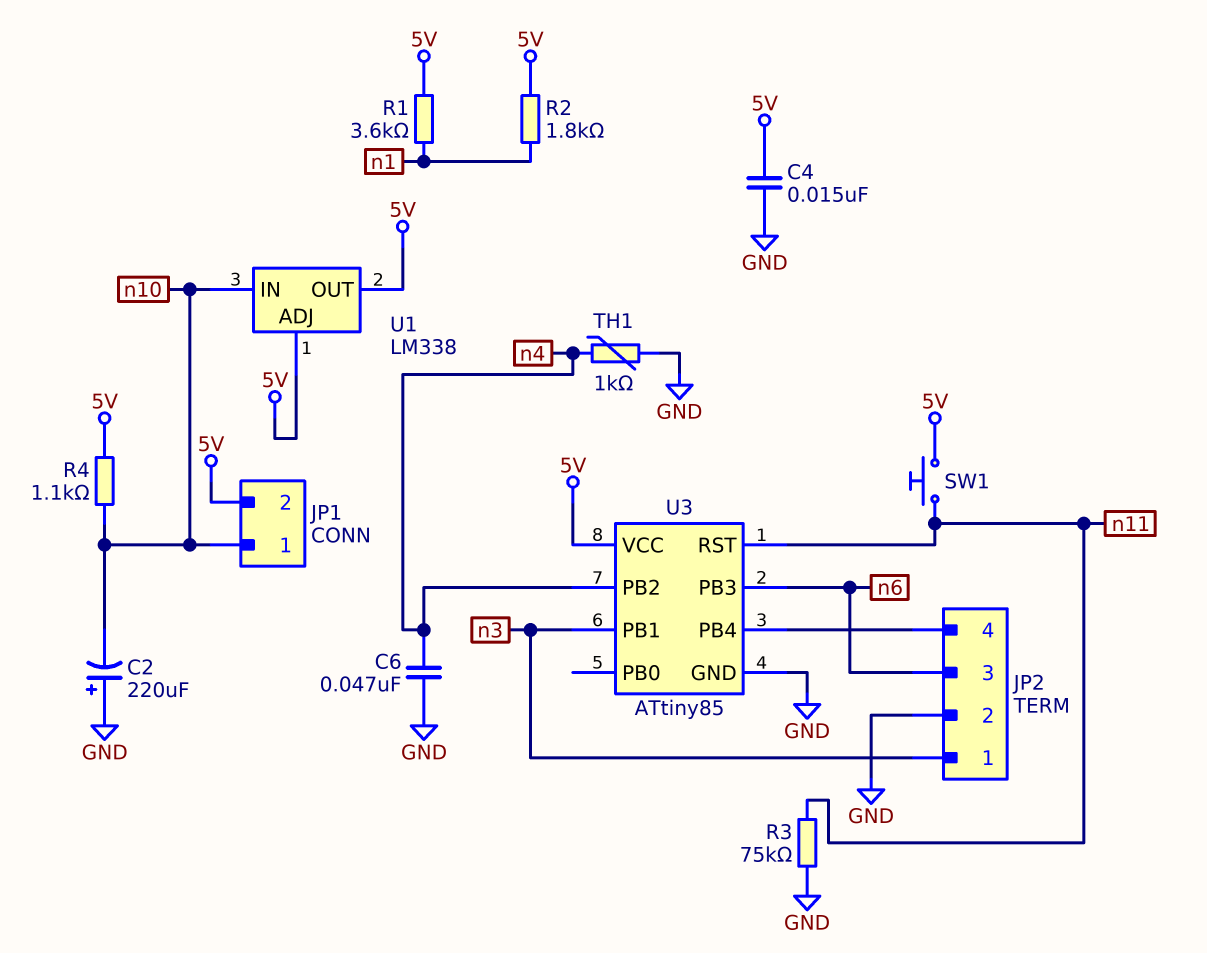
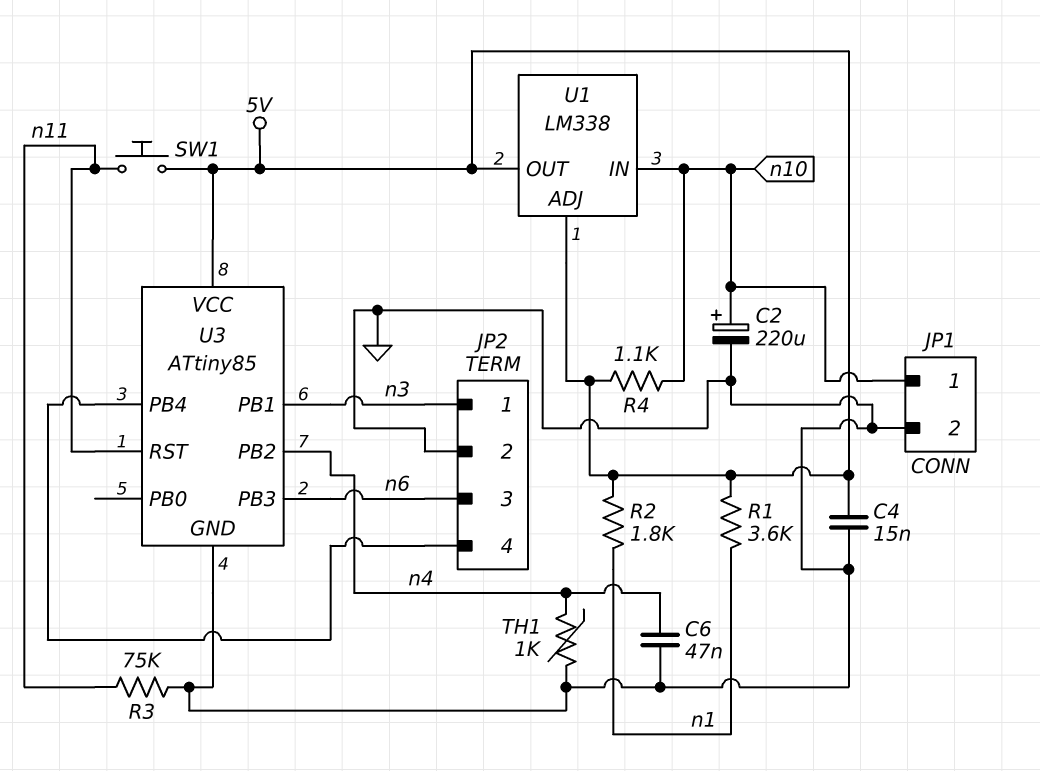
C2: 220uF (plus GND, minus n10) -> 220uF (plus n10, minus GND)
JP1 pin 2: 5V -> GND

